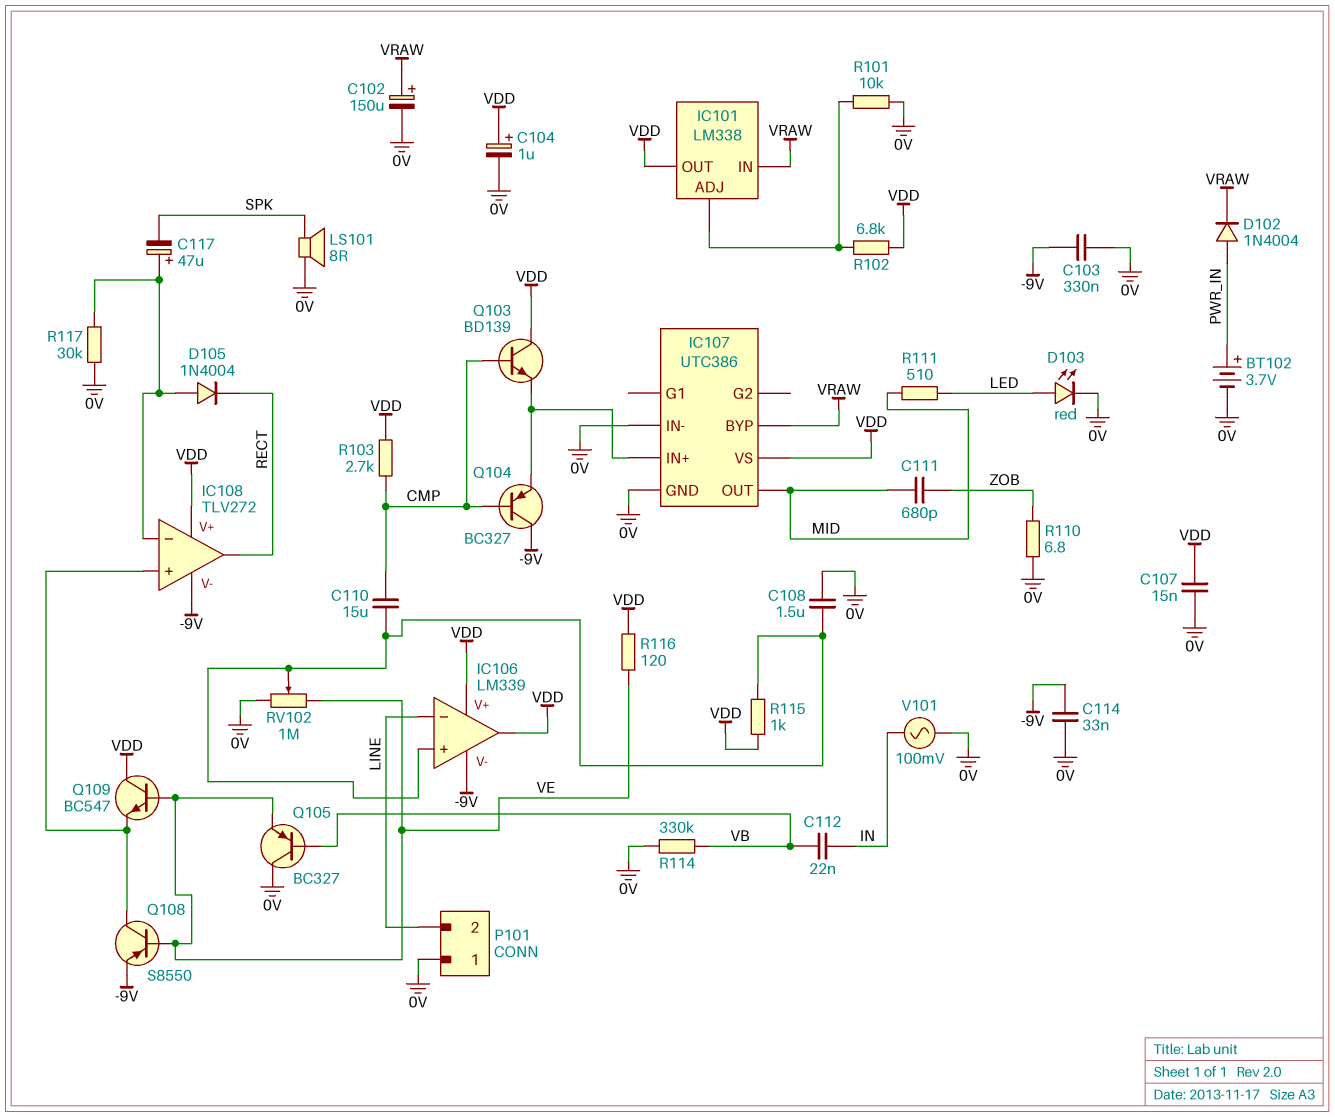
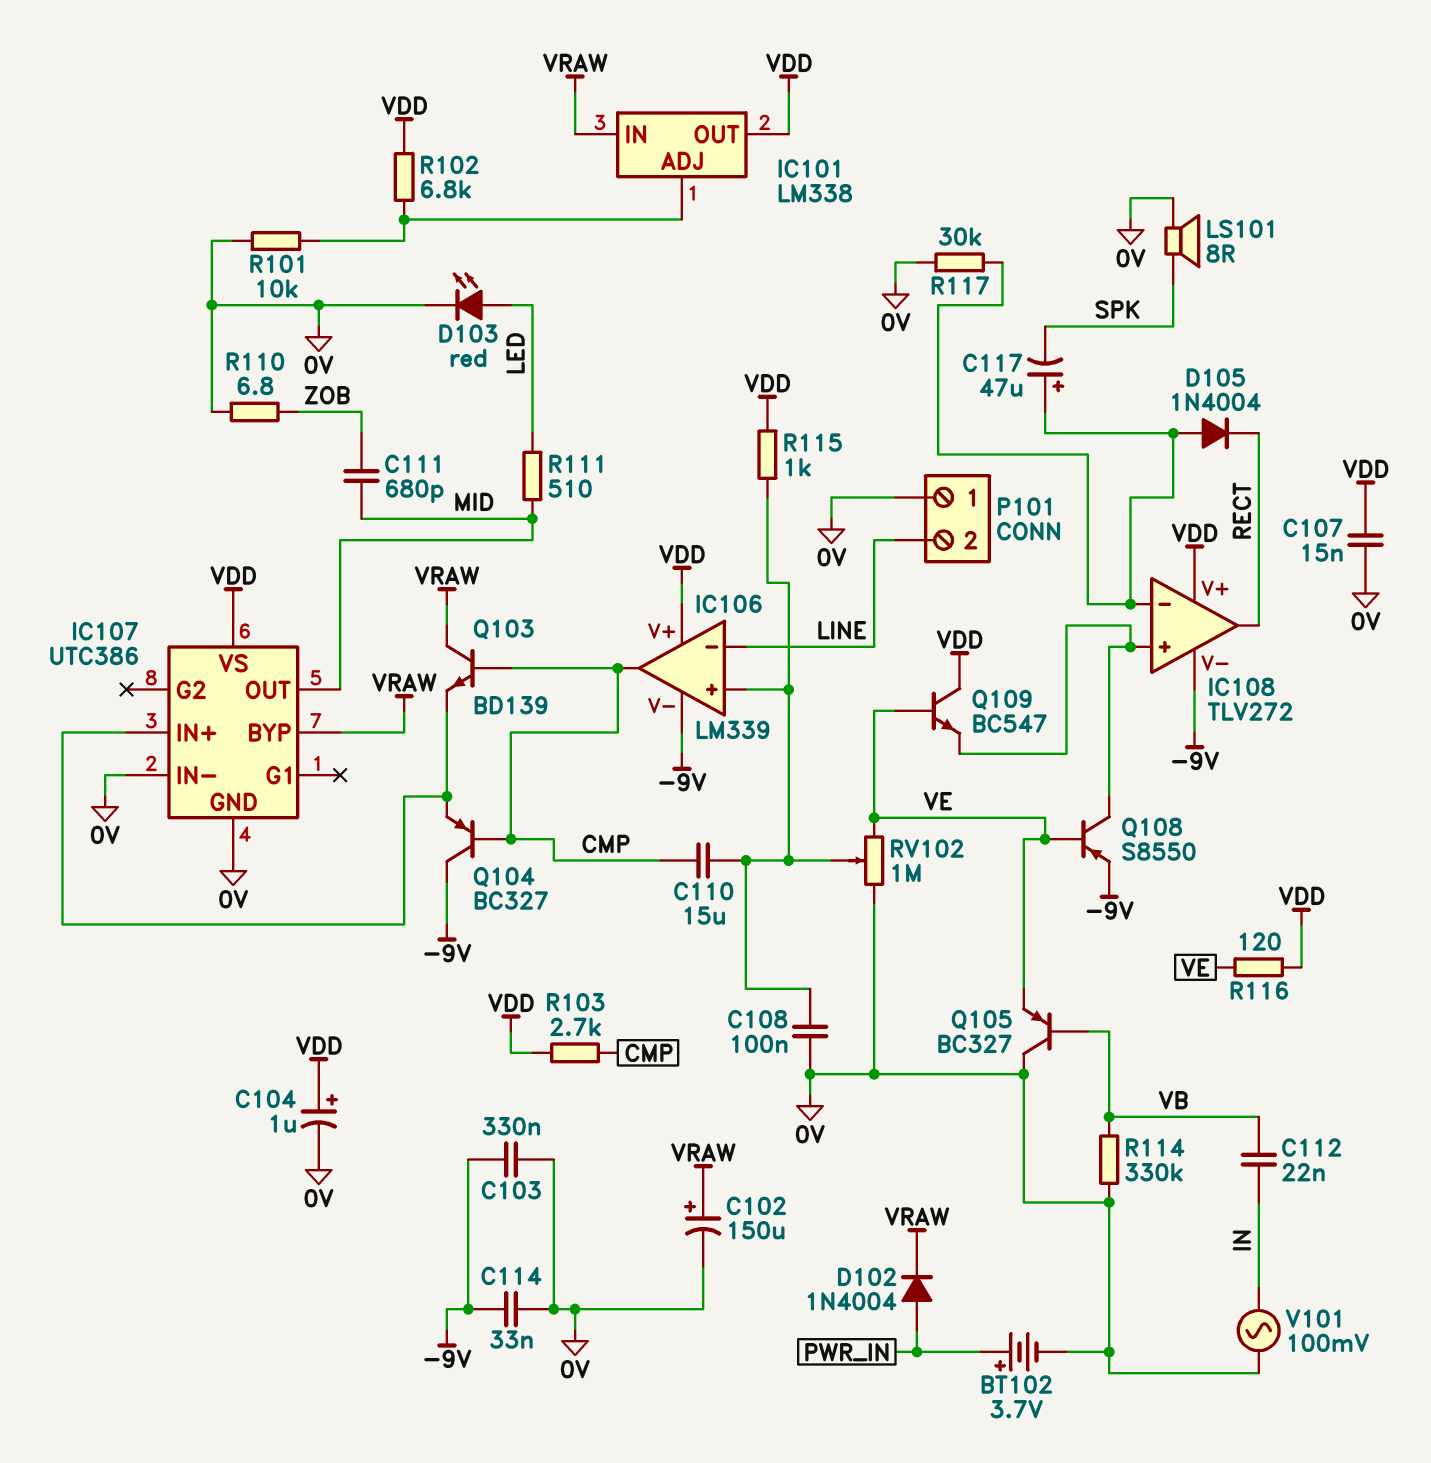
C108: 1.5uF (0V, IC106/in+) -> 100nF (0V, IC106/in+)
IC106 pin out: VDD -> CMP
Q103: NPN BD139 (B CMP, C VDD, E IC107/IN+) -> NPN BD139 (B CMP, C VRAW, E IC107/IN+)

